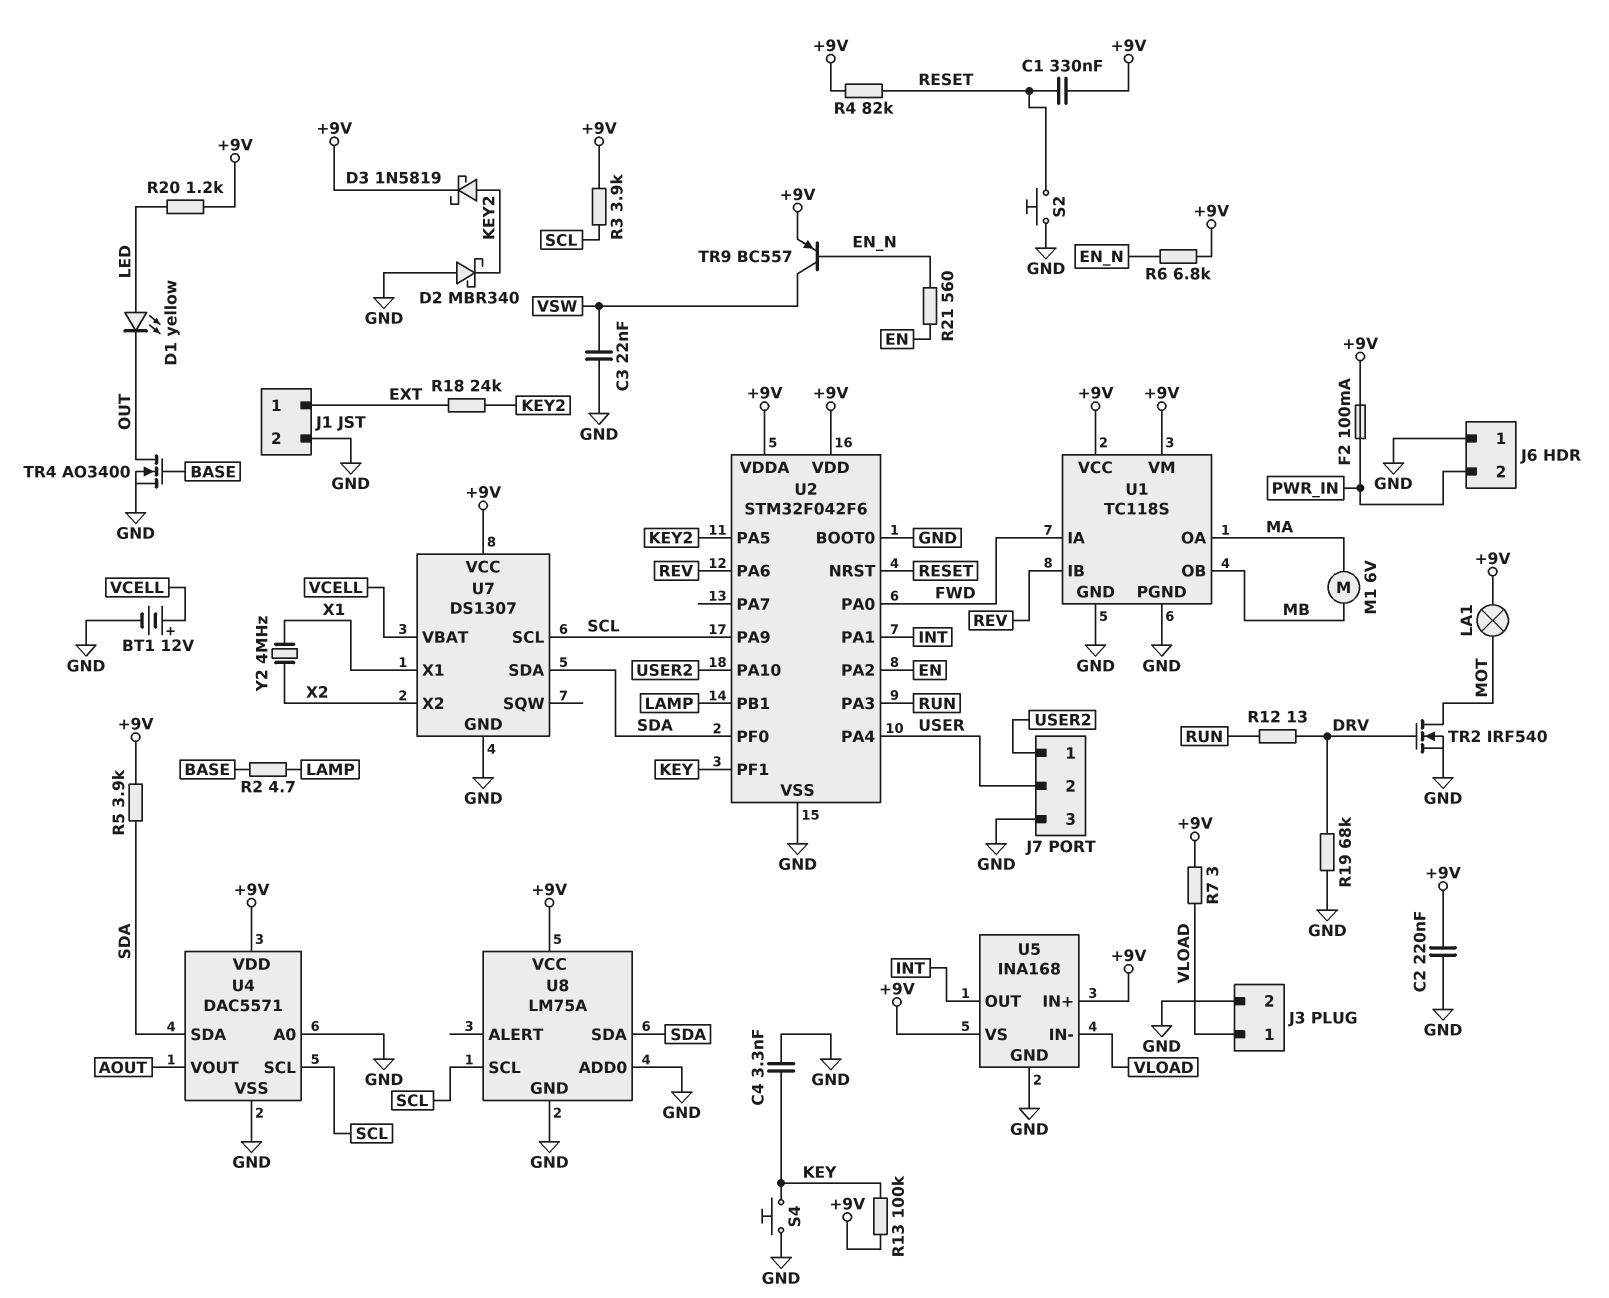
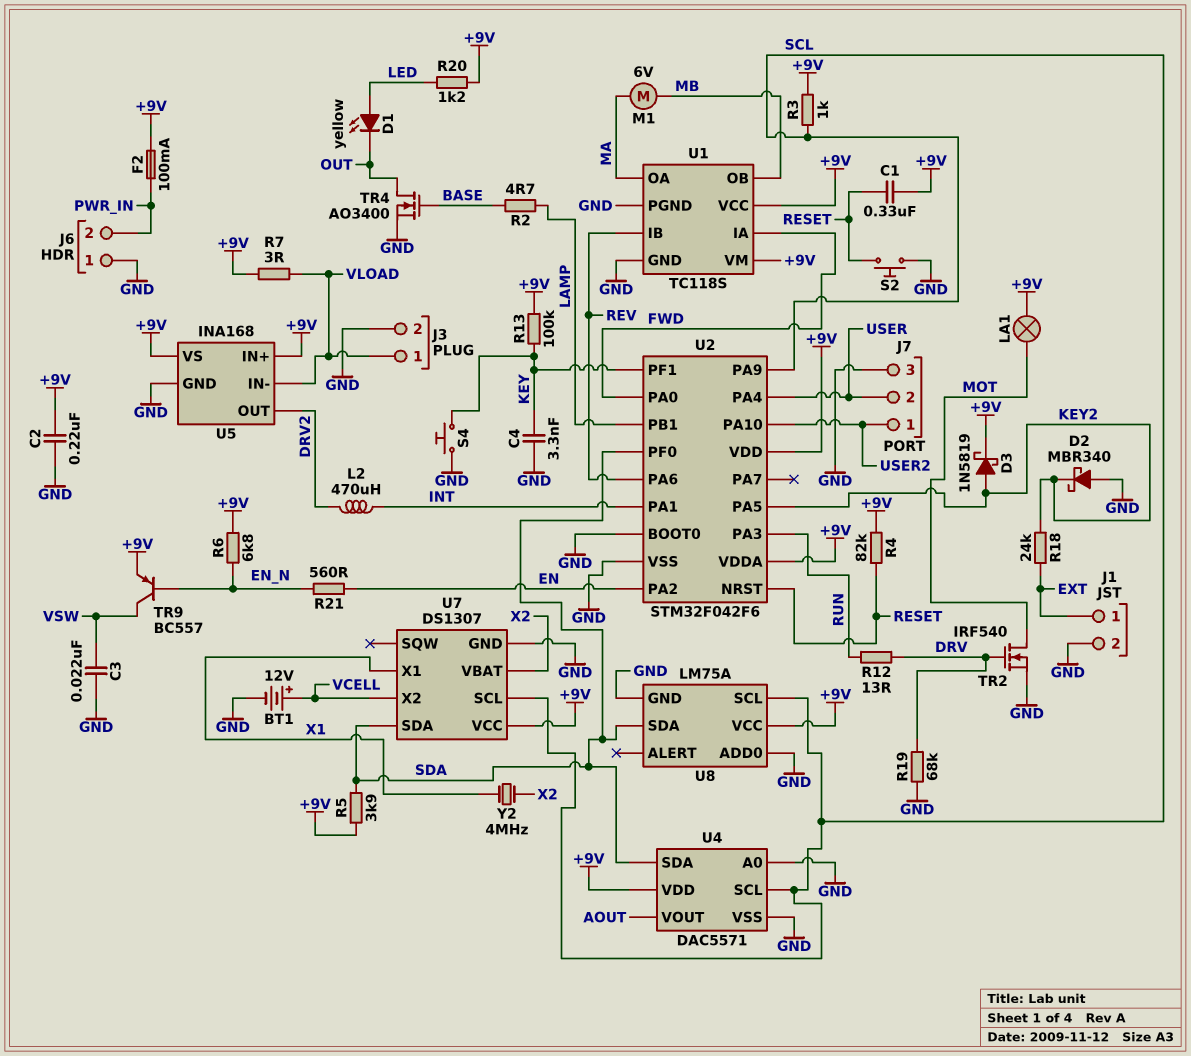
L2: none -> 470uH (DRV2, INT)
R3: 3.9k (+9V, SCL) -> 1k (+9V, SCL)
U5 pin OUT: INT -> DRV2
U7 pin VBAT: VCELL -> X2
U7 pin X2: X2 -> VCELL

